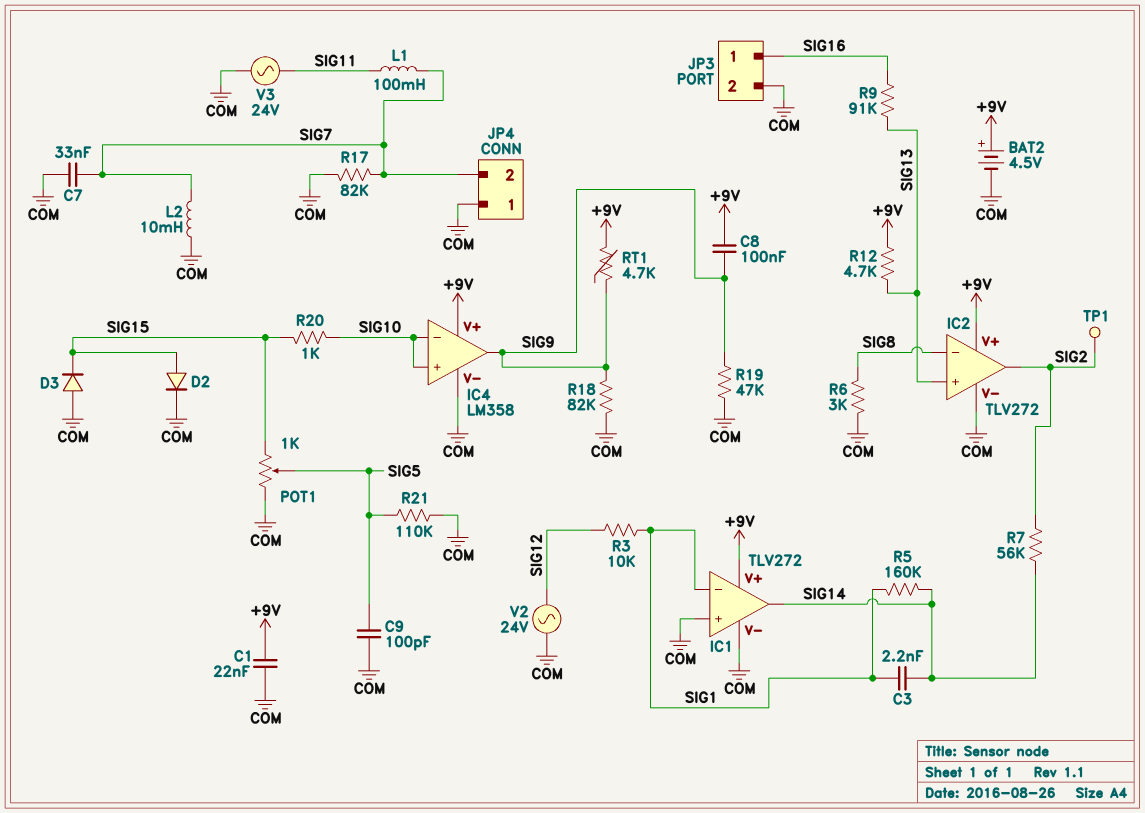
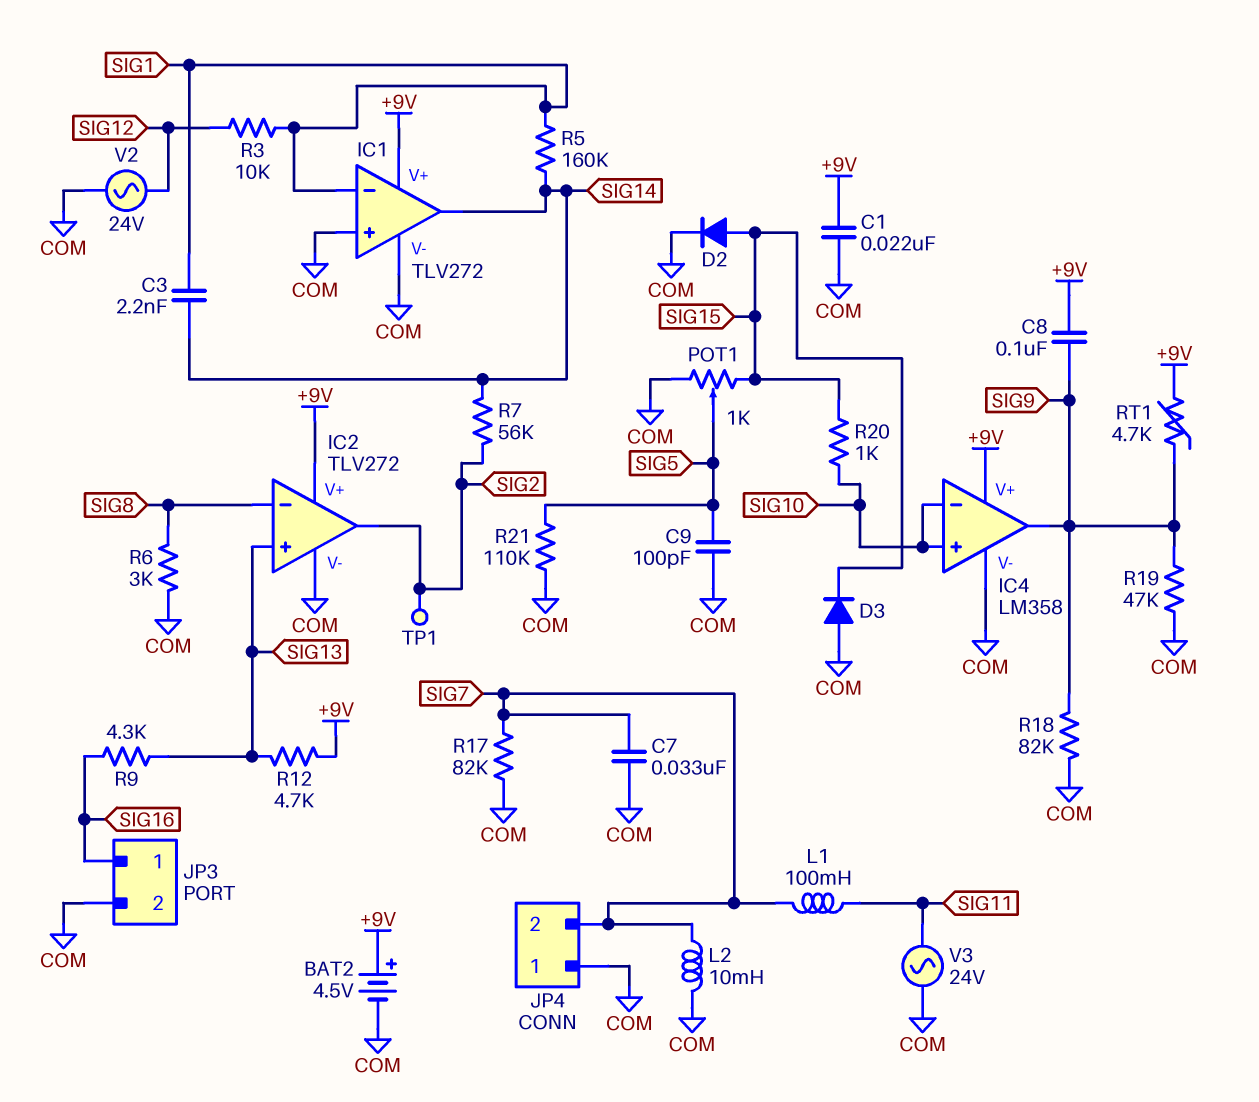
R9: 91k (SIG13, SIG16) -> 4.3k (SIG13, SIG16)

